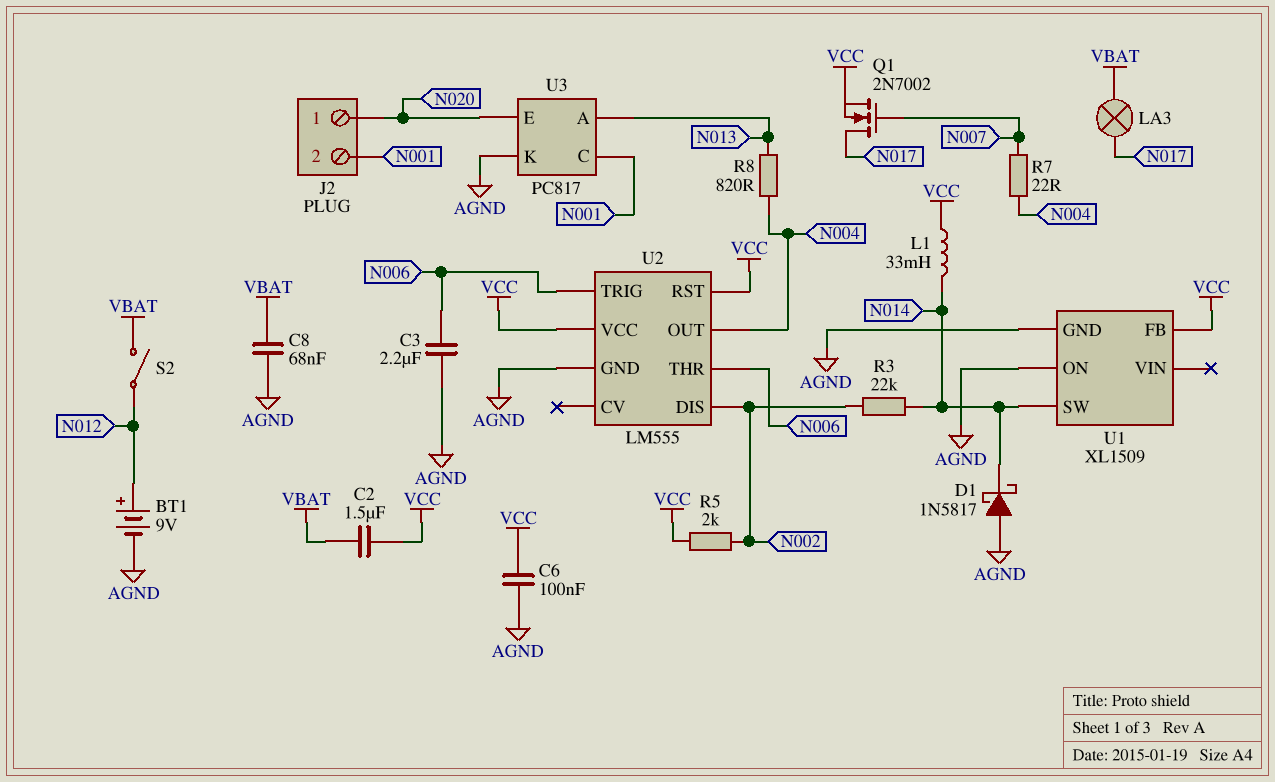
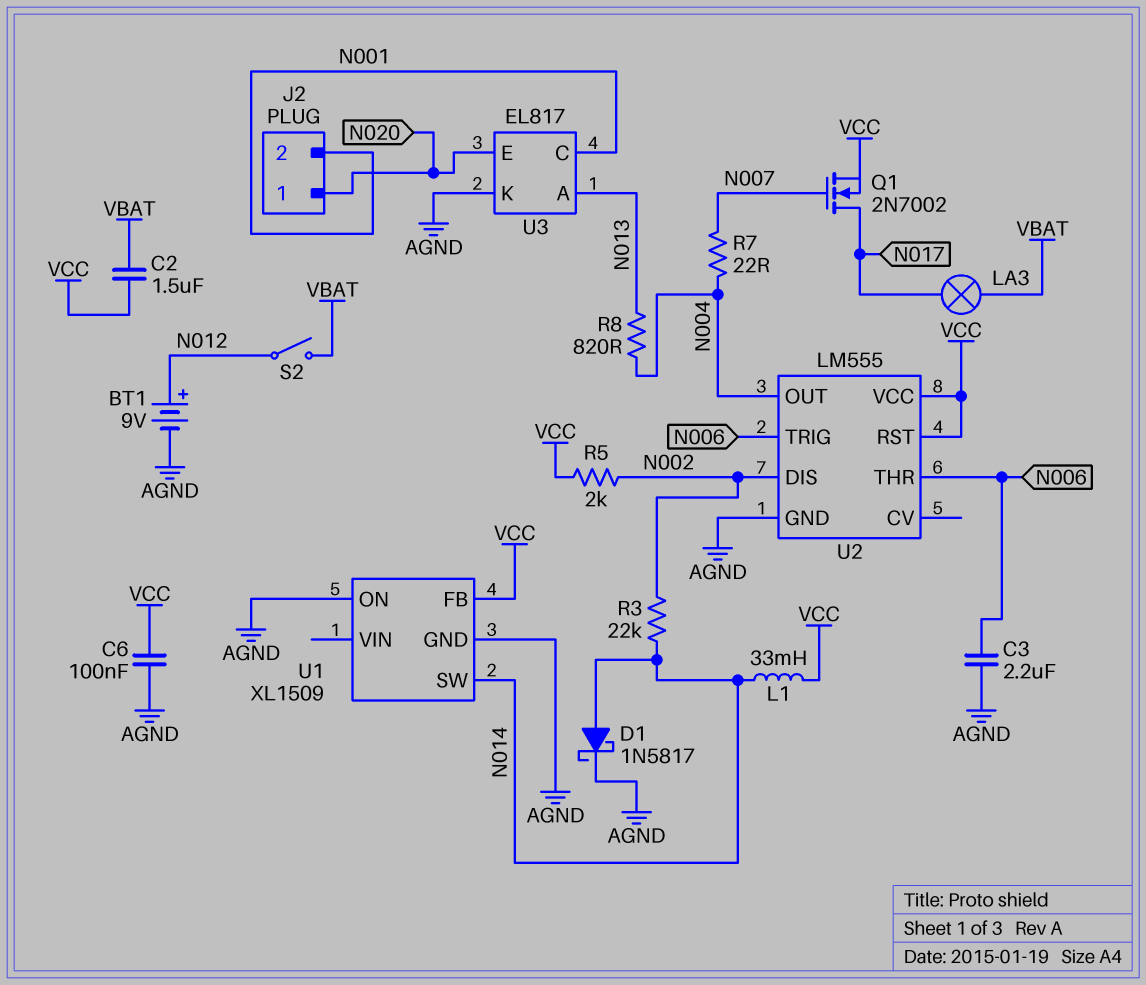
C8: 68nF (AGND, VBAT) -> none
D1: schottky 1N5817 (A AGND, K N014) -> schottky 1N5817 (A N014, K AGND)
U3: PC817 -> EL817

